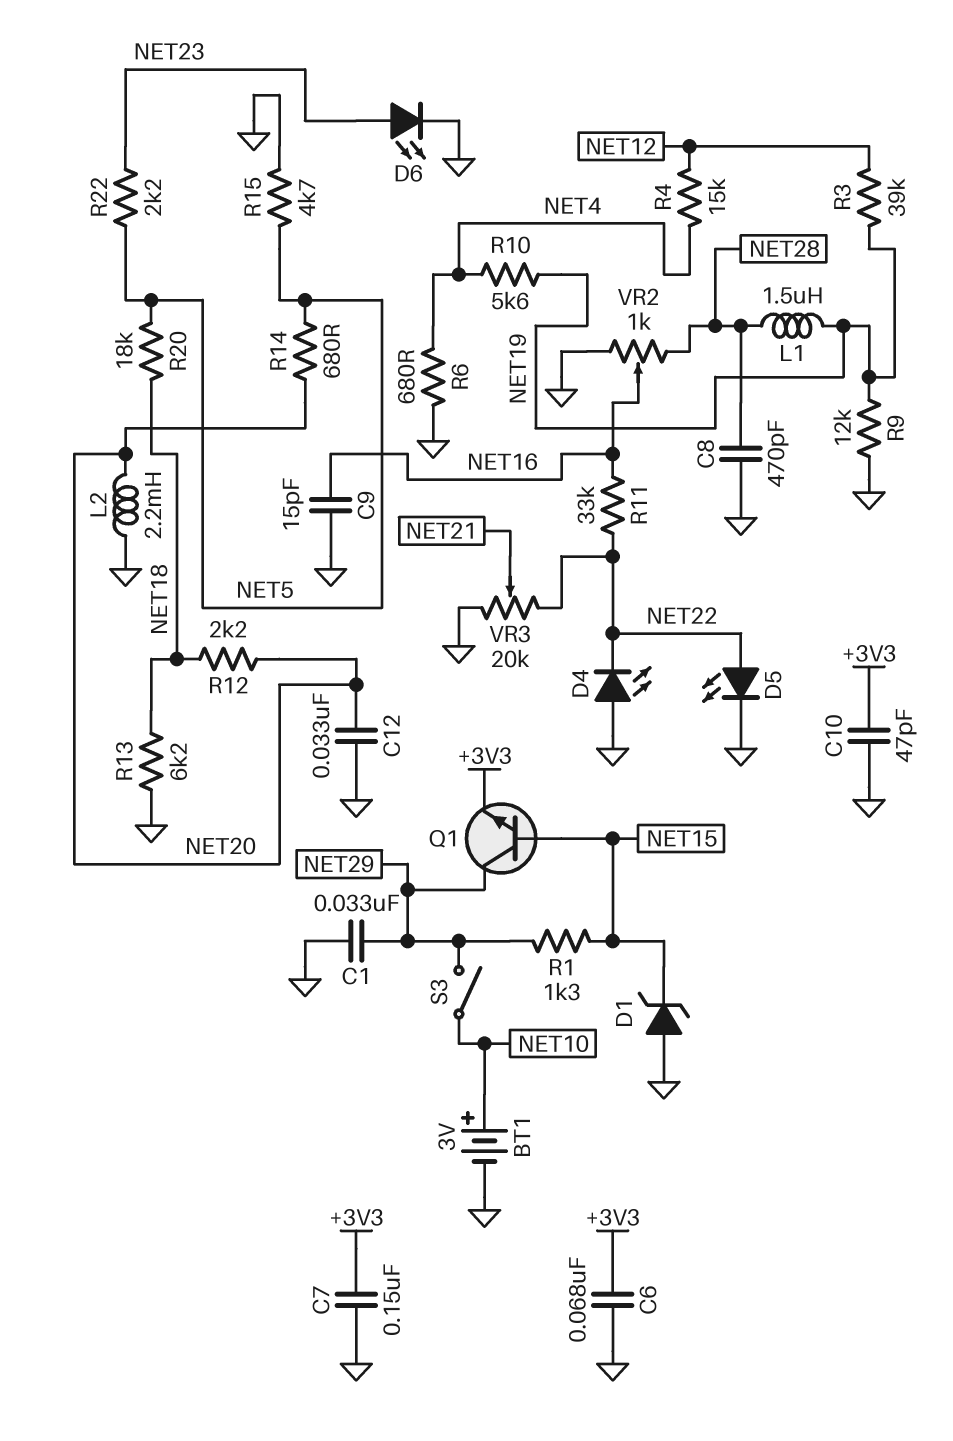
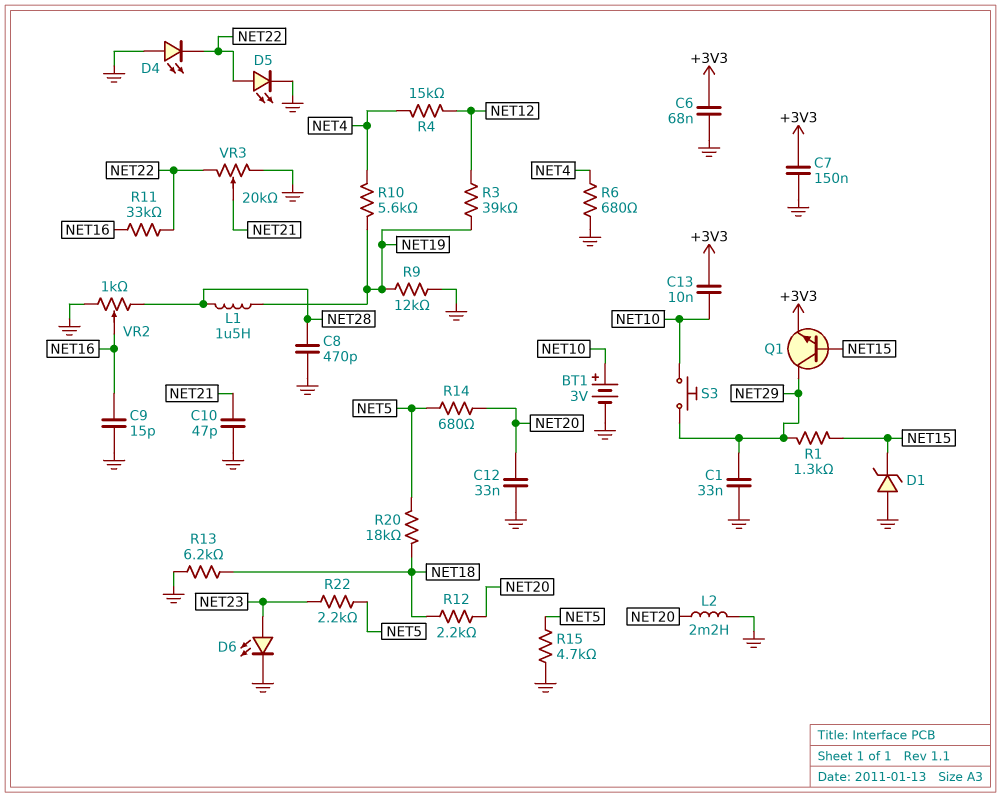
C10: 47pF (+3V3, GND) -> 47pF (GND, NET21)
C13: none -> 10nF (+3V3, NET10)
S3: switch (NET10, NET29) -> button (NET10, NET29)

